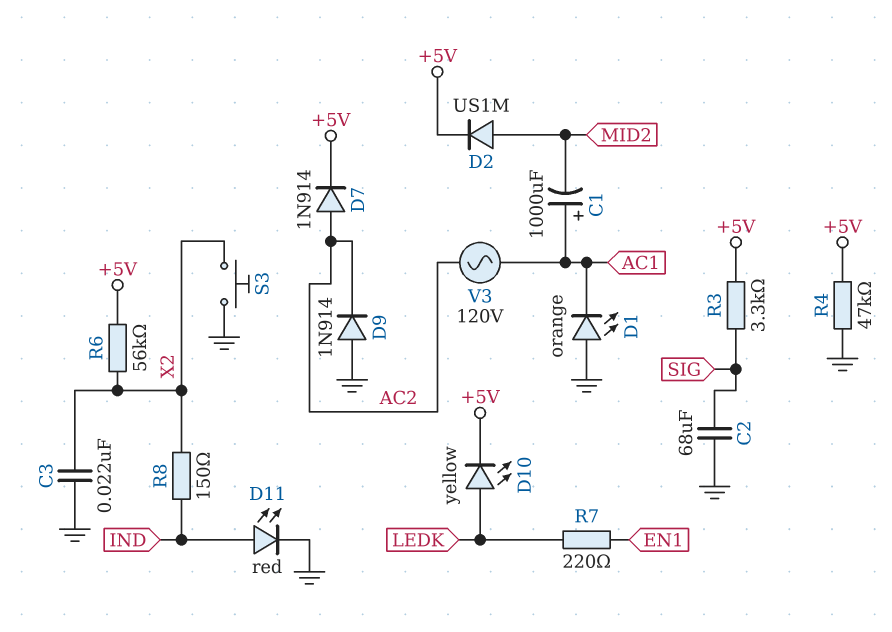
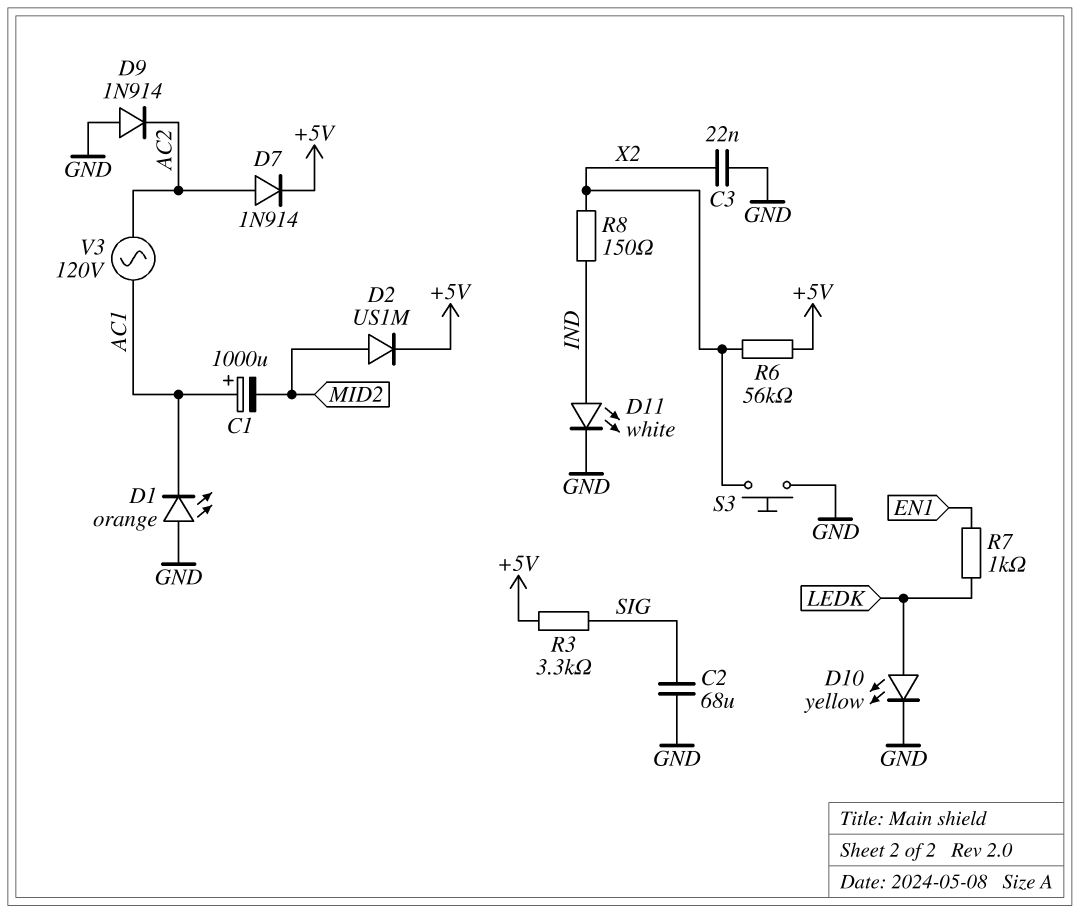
D10: LED yellow (A LEDK, K +5V) -> LED yellow (A LEDK, K GND)
D11: LED red (A IND, K GND) -> LED white (A IND, K GND)
R4: 47k (+5V, GND) -> none
R7: 220 (EN1, LEDK) -> 1k (EN1, LEDK)

